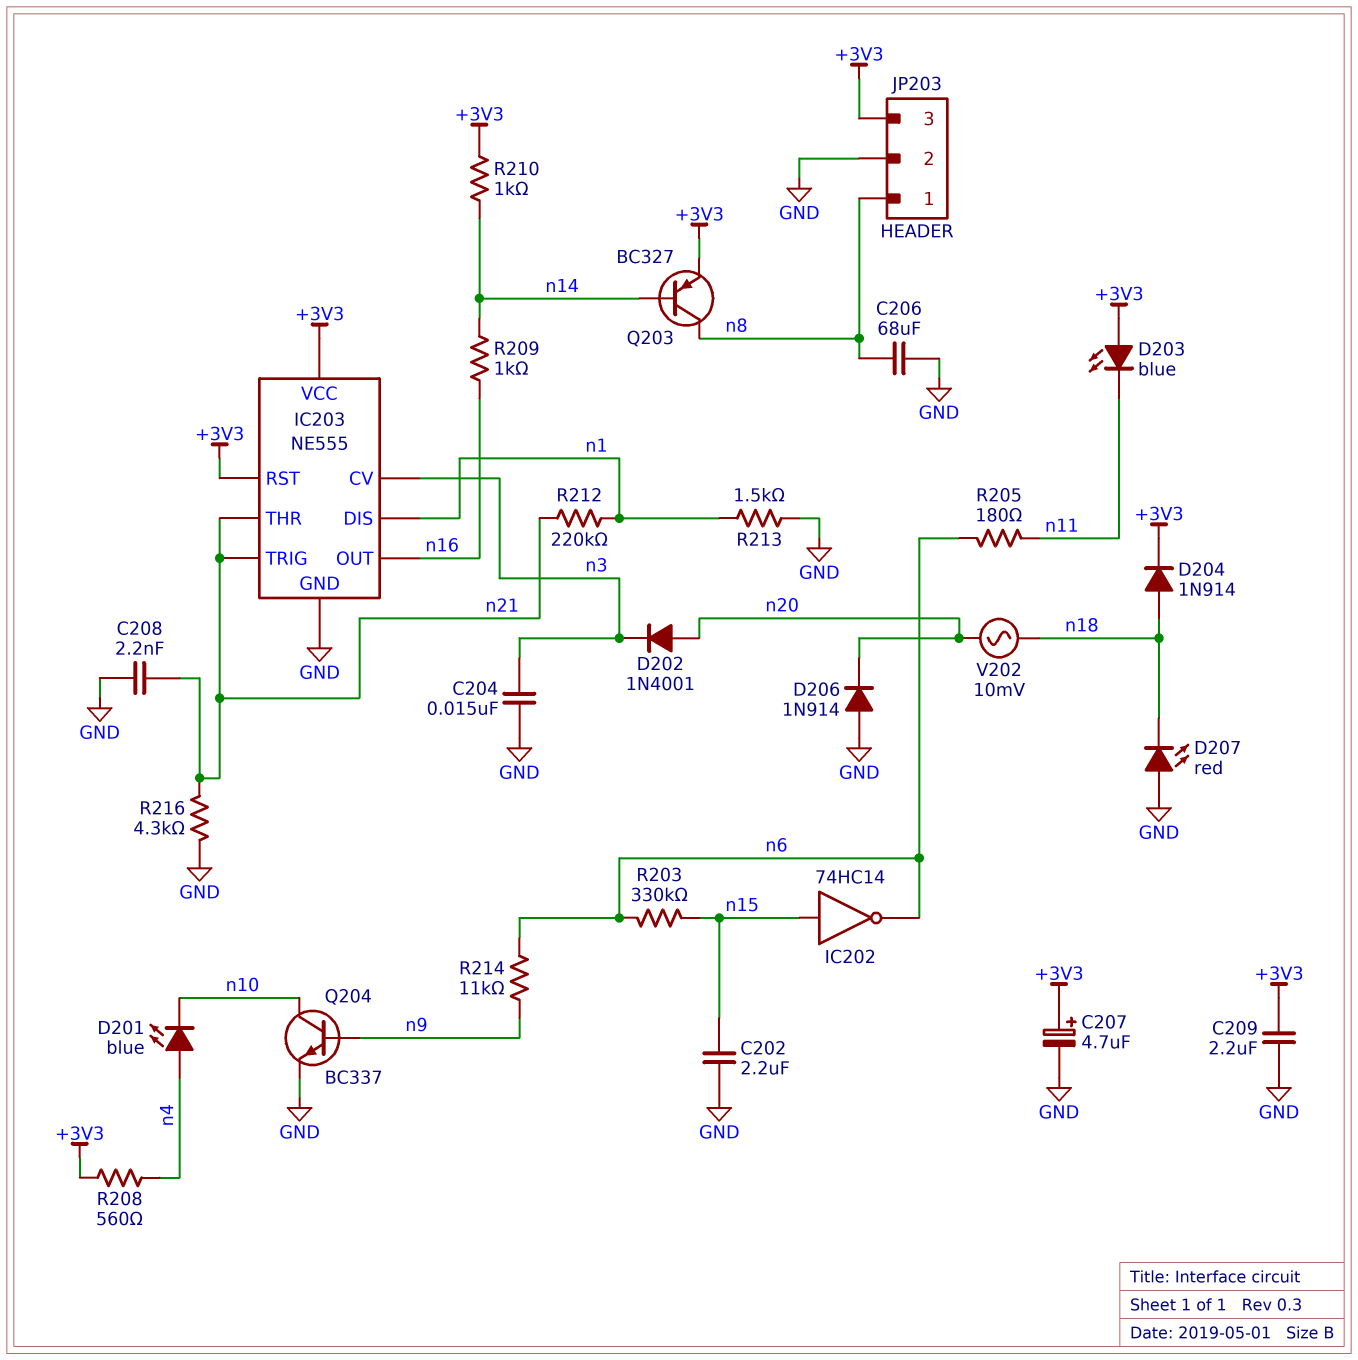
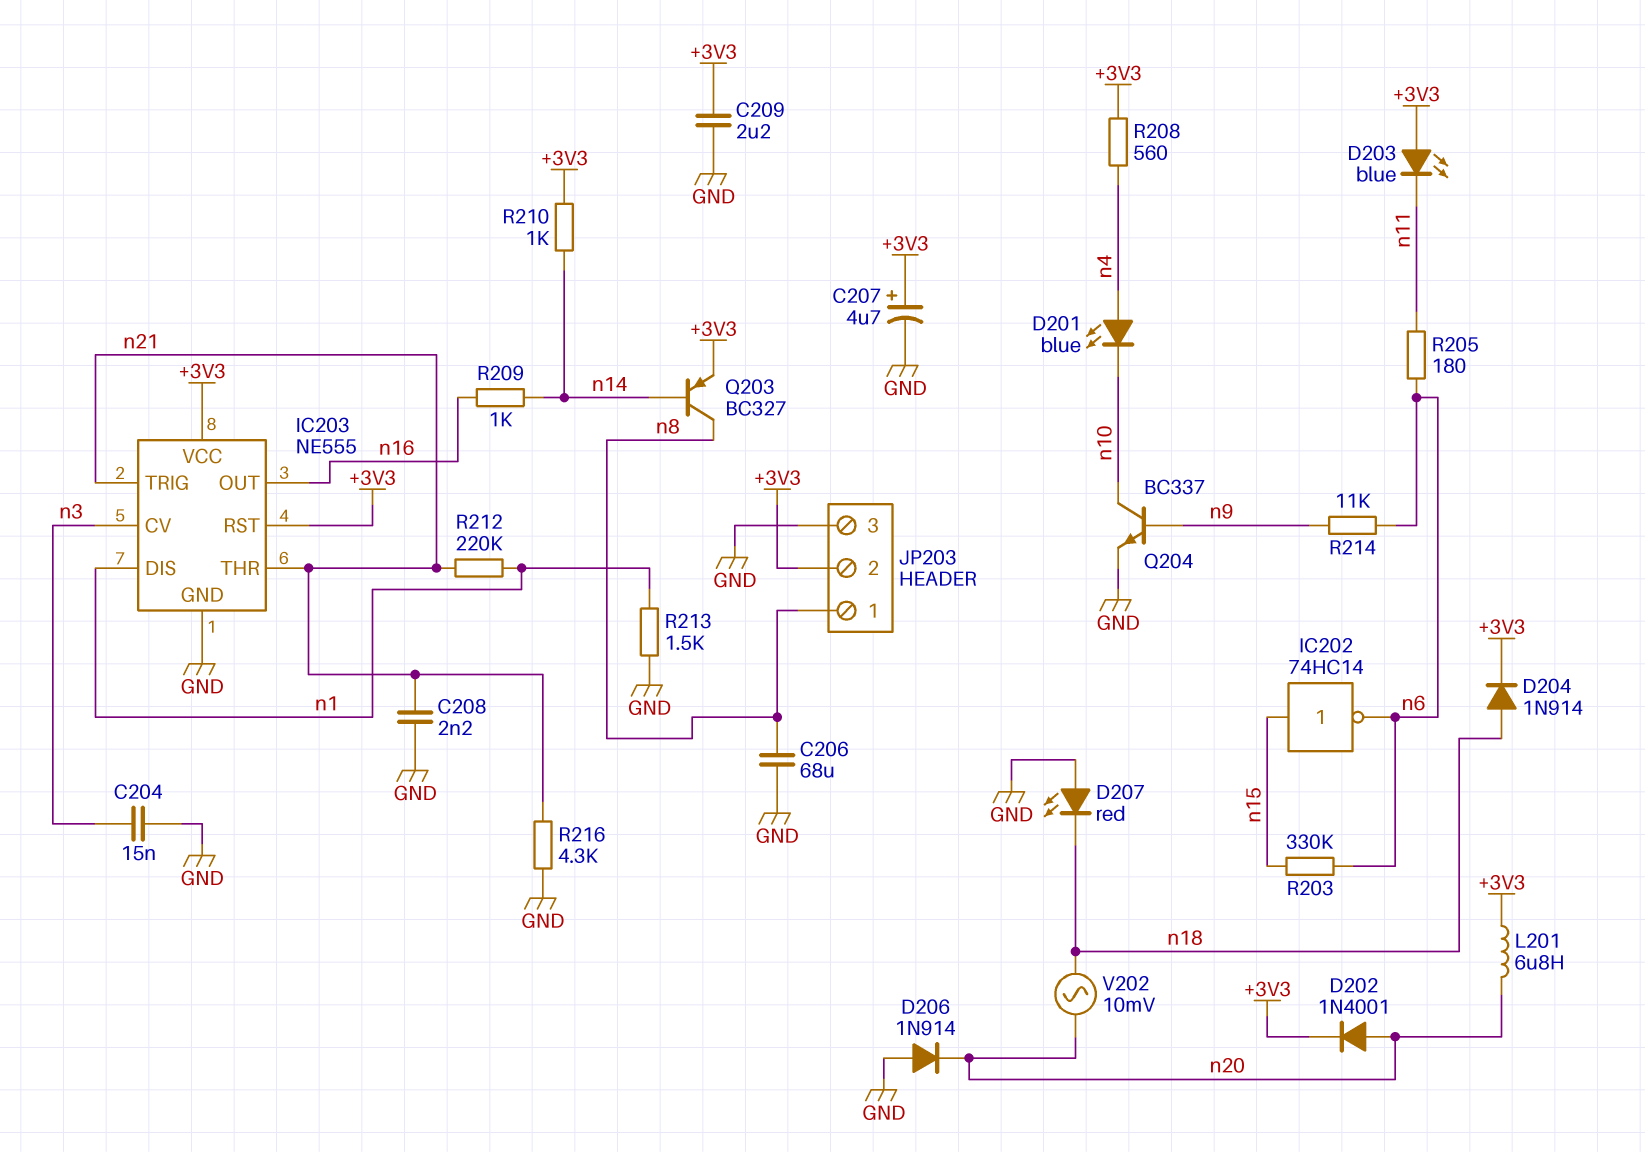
C202: 2.2uF (GND, n15) -> none
D202: diode 1N4001 (A n20, K n3) -> diode 1N4001 (A n20, K +3V3)
JP203 pin 2: GND -> +3V3
JP203 pin 3: +3V3 -> GND
L201: none -> 6.8uH (+3V3, n20)

